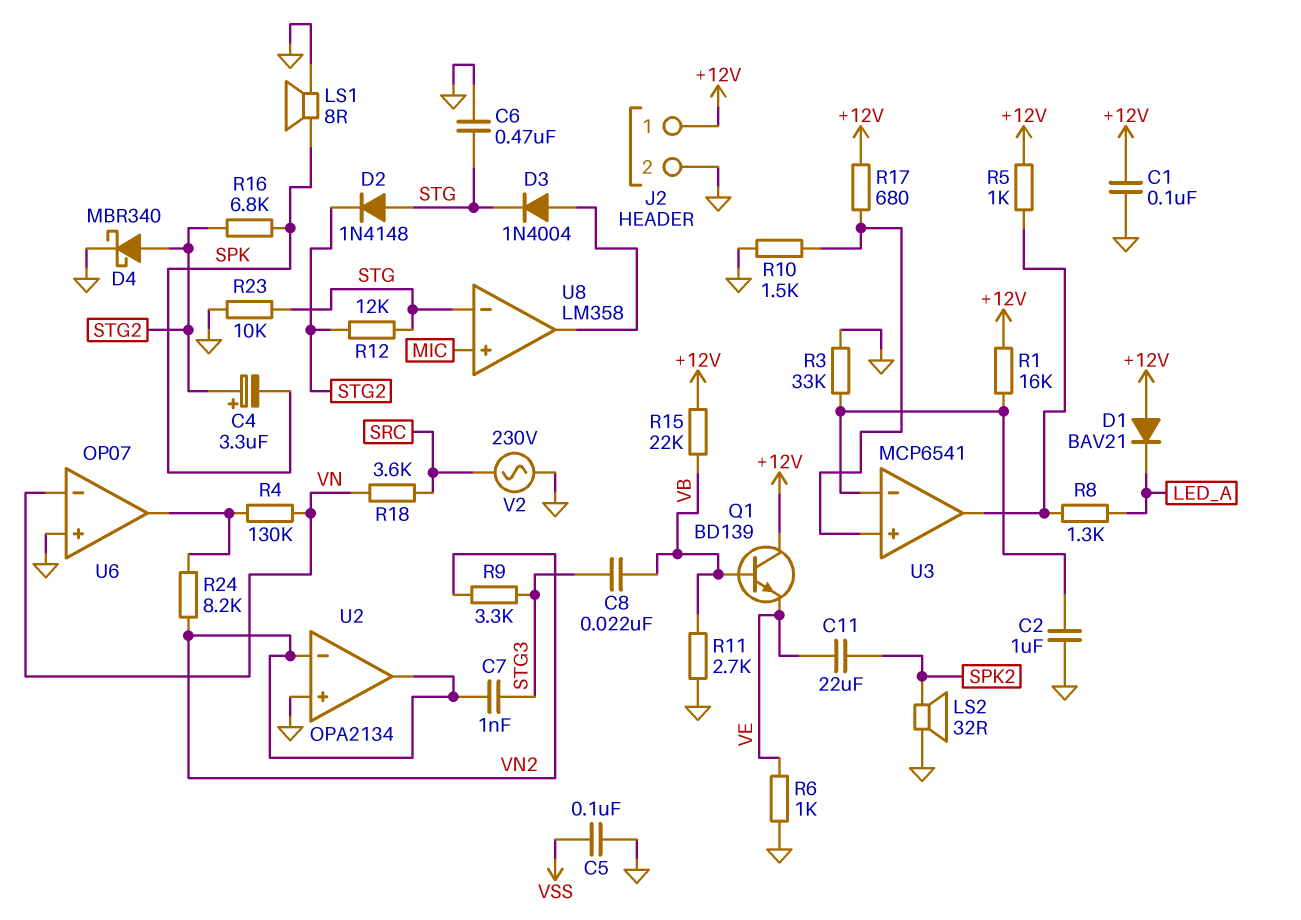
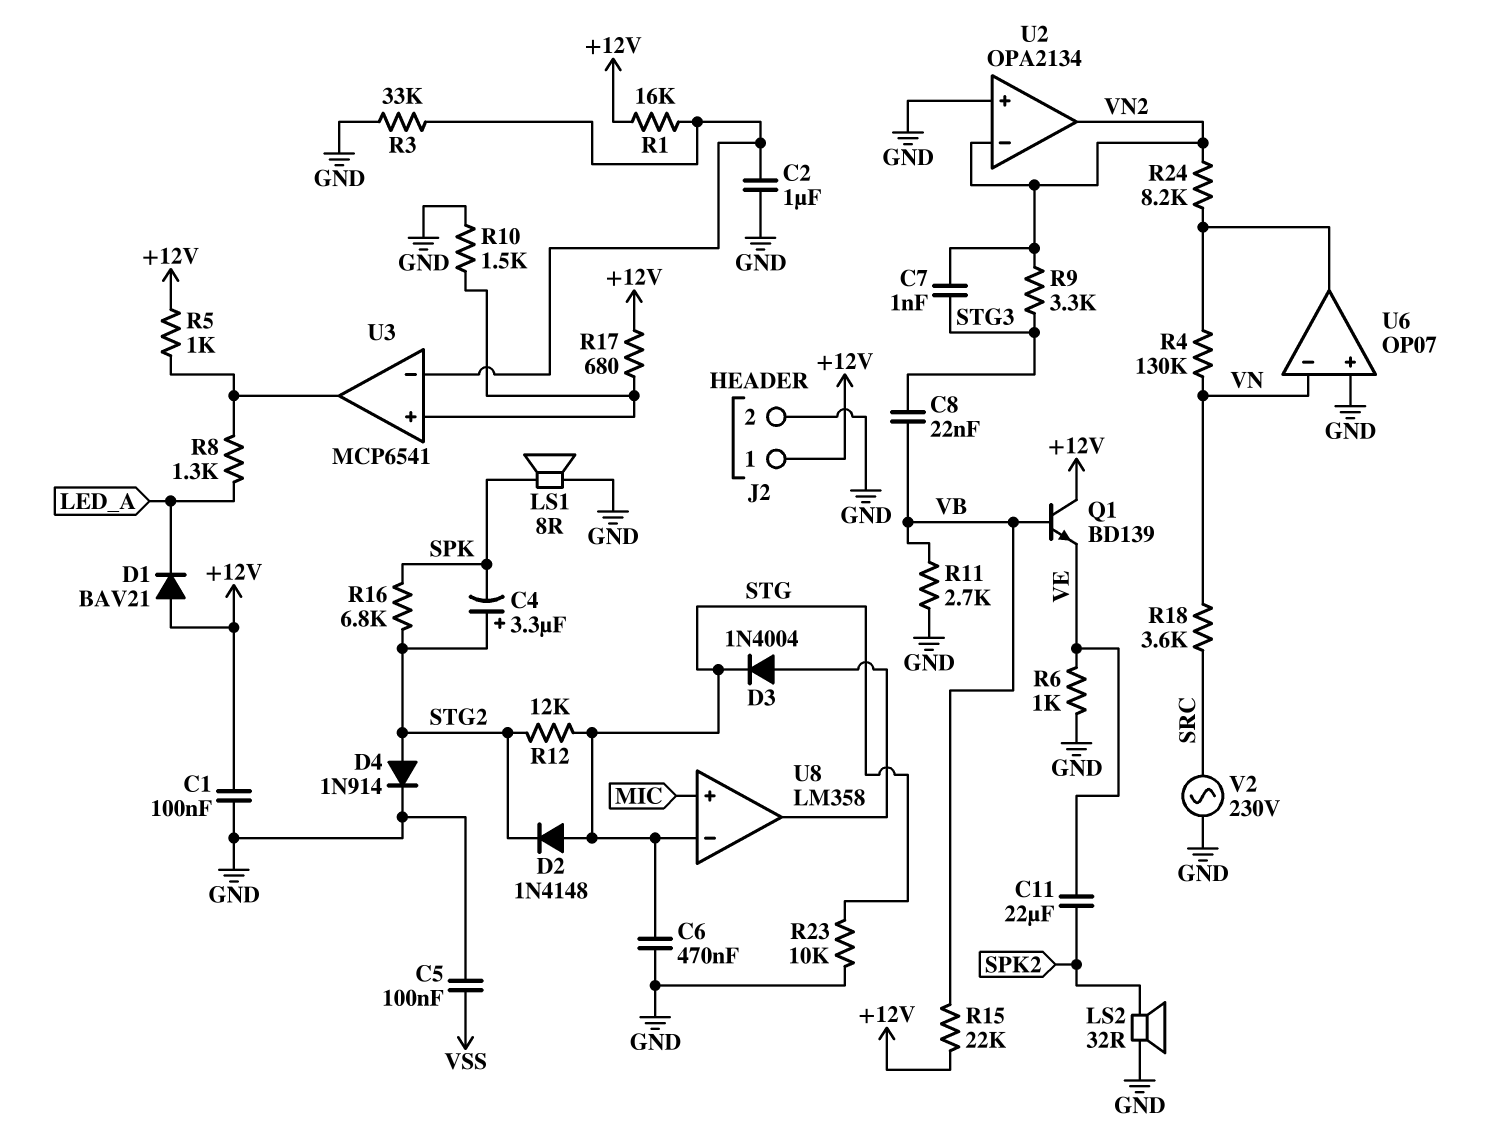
D4: schottky MBR340 (A STG2, K GND) -> diode 1N914 (A STG2, K GND)

